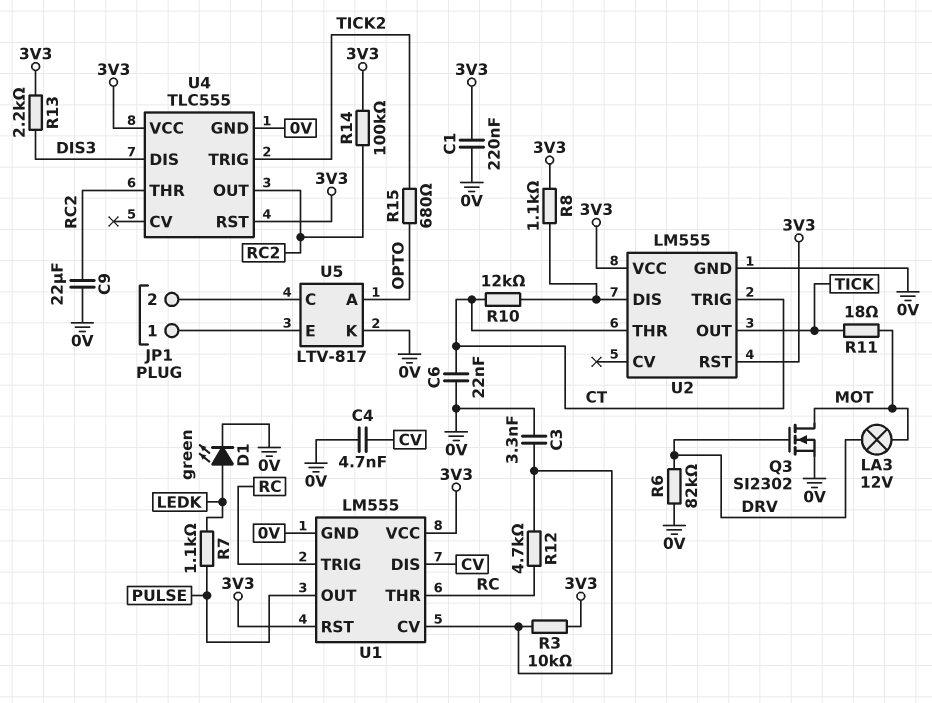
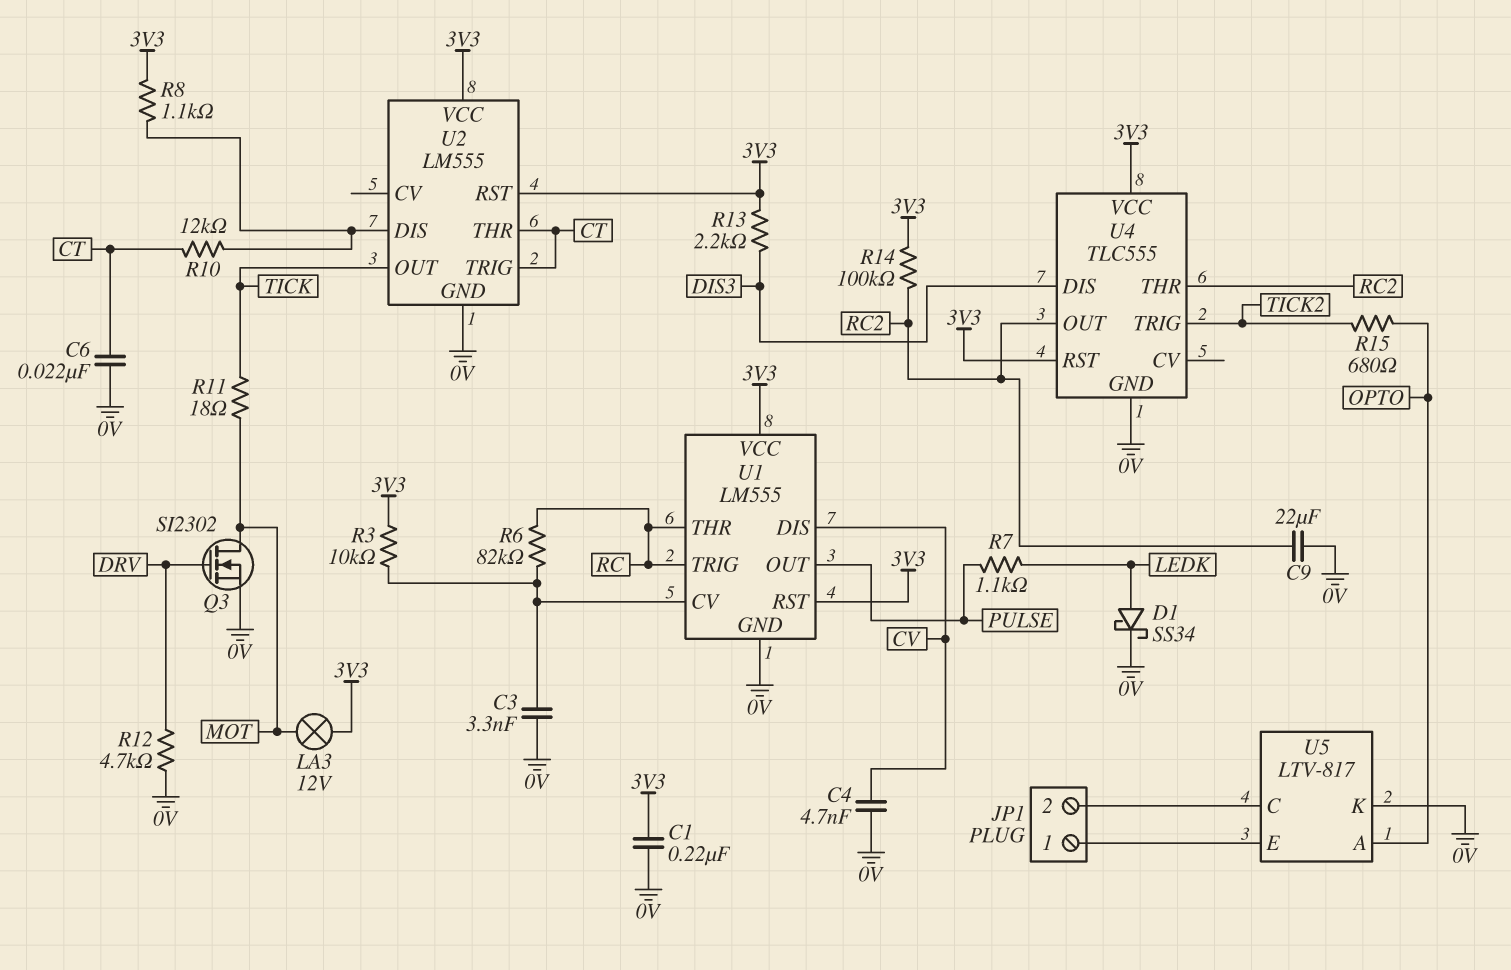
D1: LED green (A LEDK, K 0V) -> schottky SS34 (A LEDK, K 0V)
LA3: lamp 12V (DRV, MOT) -> lamp 12V (3V3, MOT)
R6: 82k (0V, DRV) -> 82k (RC, U1/CV)
R12: 4.7k (RC, U1/CV) -> 4.7k (0V, DRV)

